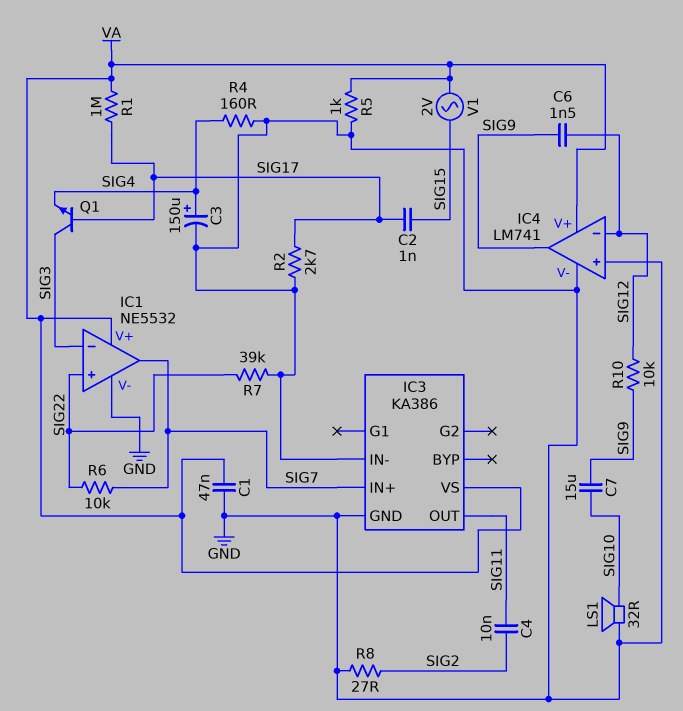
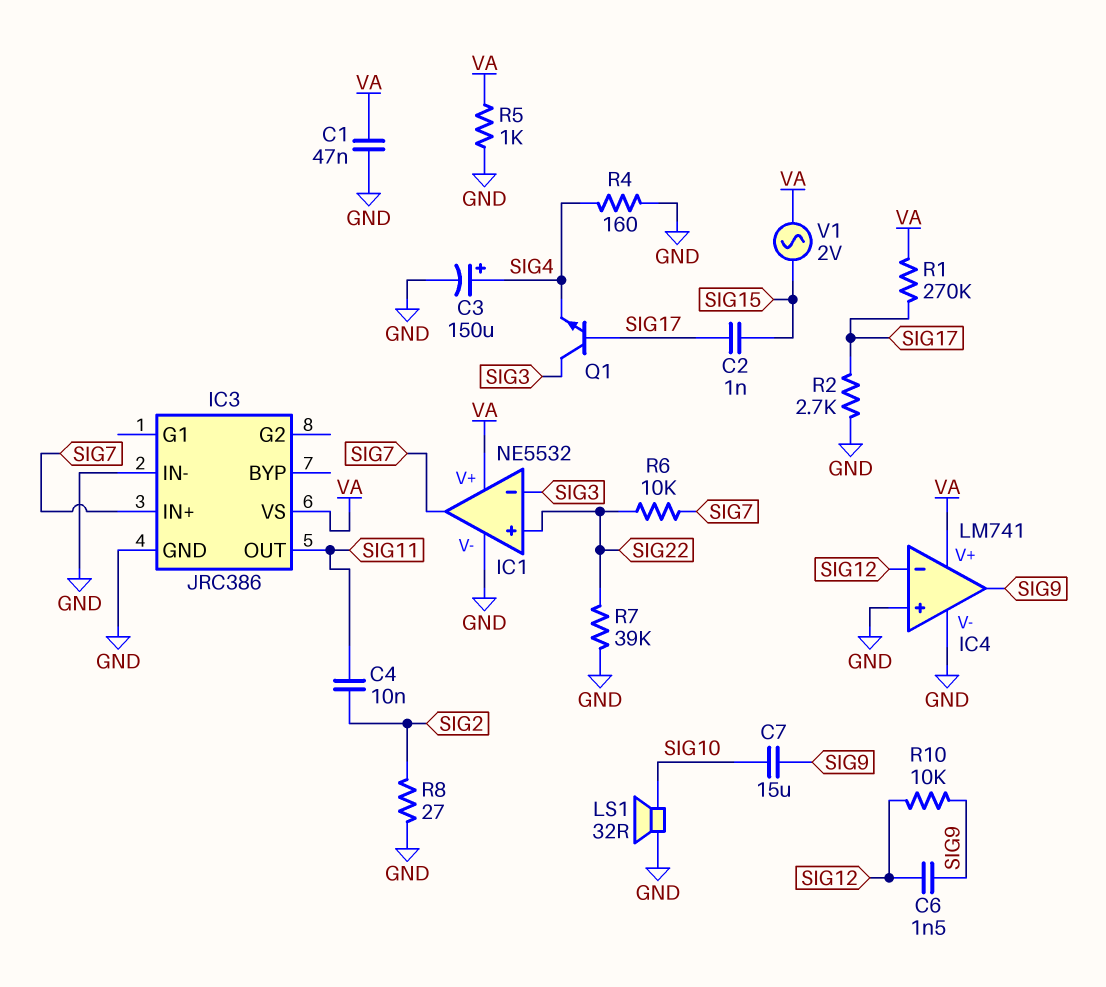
IC3: KA386 -> JRC386
R1: 1M (SIG17, VA) -> 270k (SIG17, VA)

